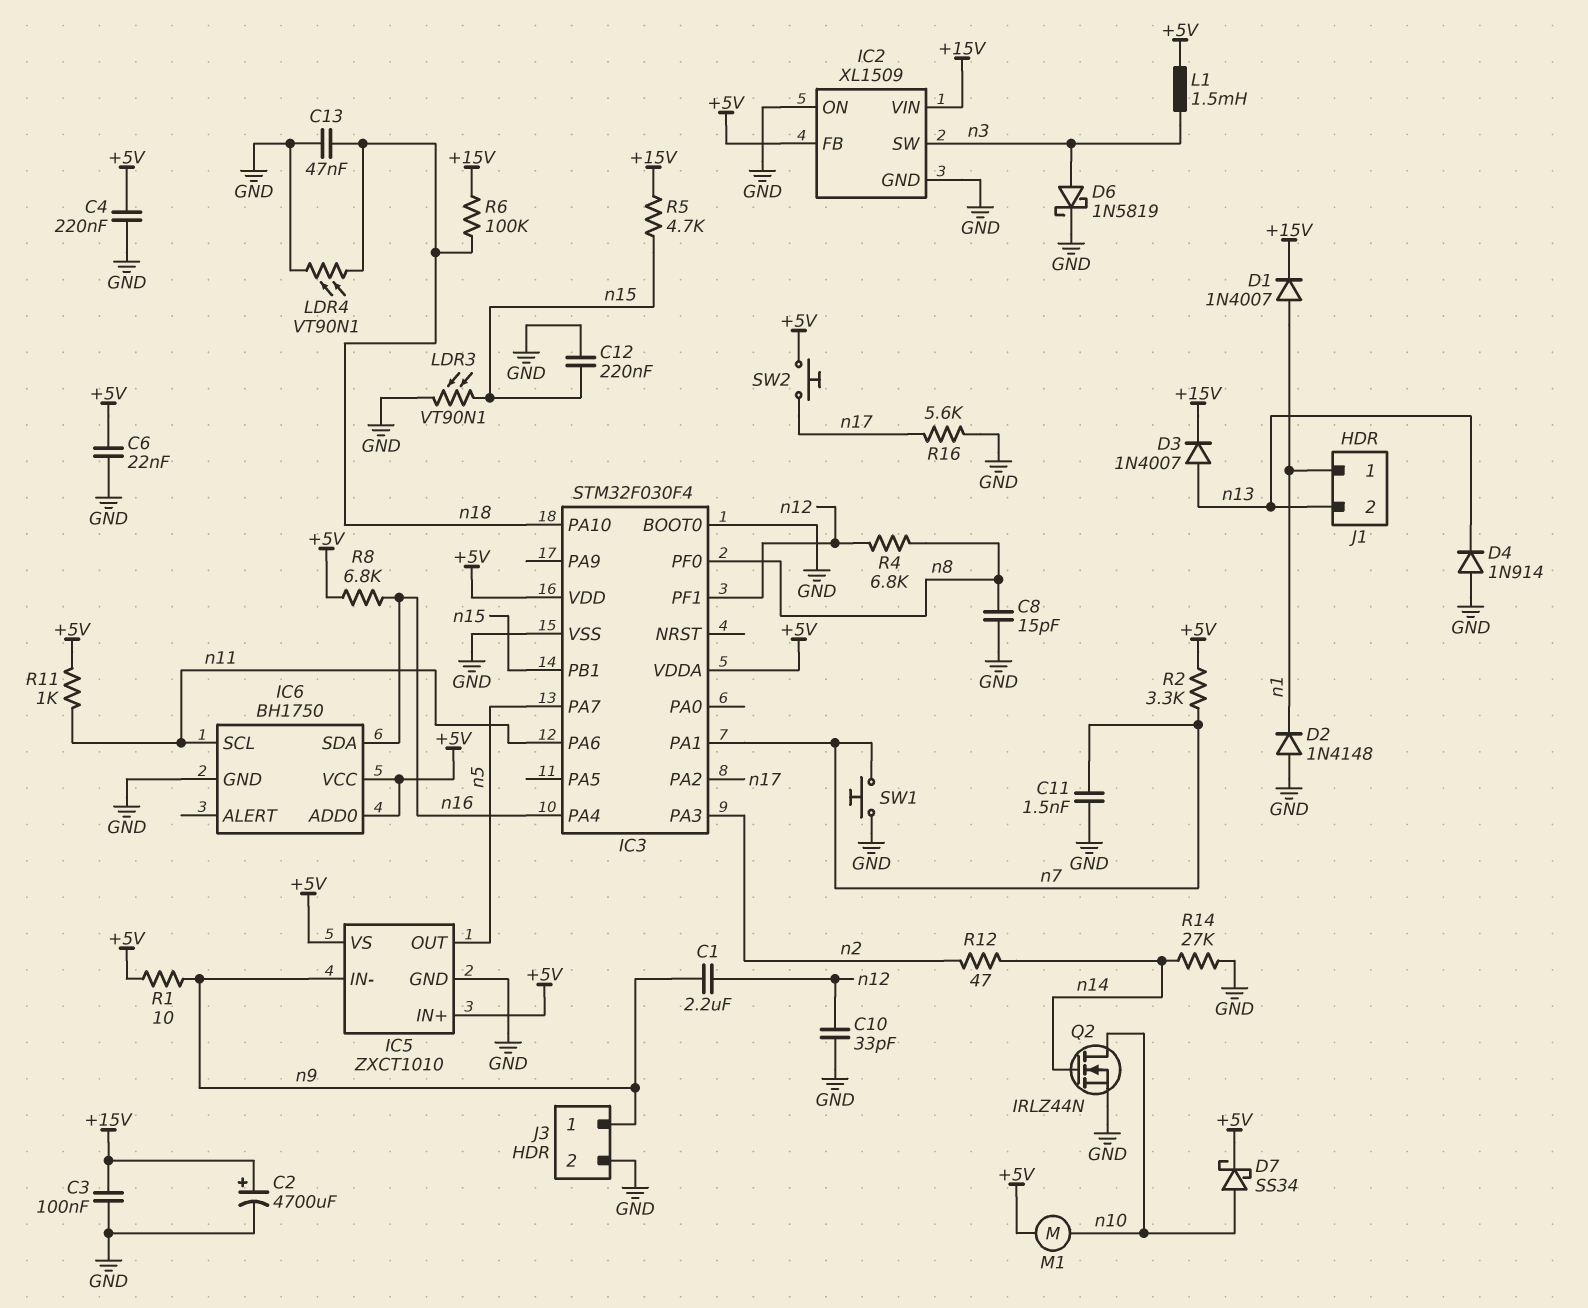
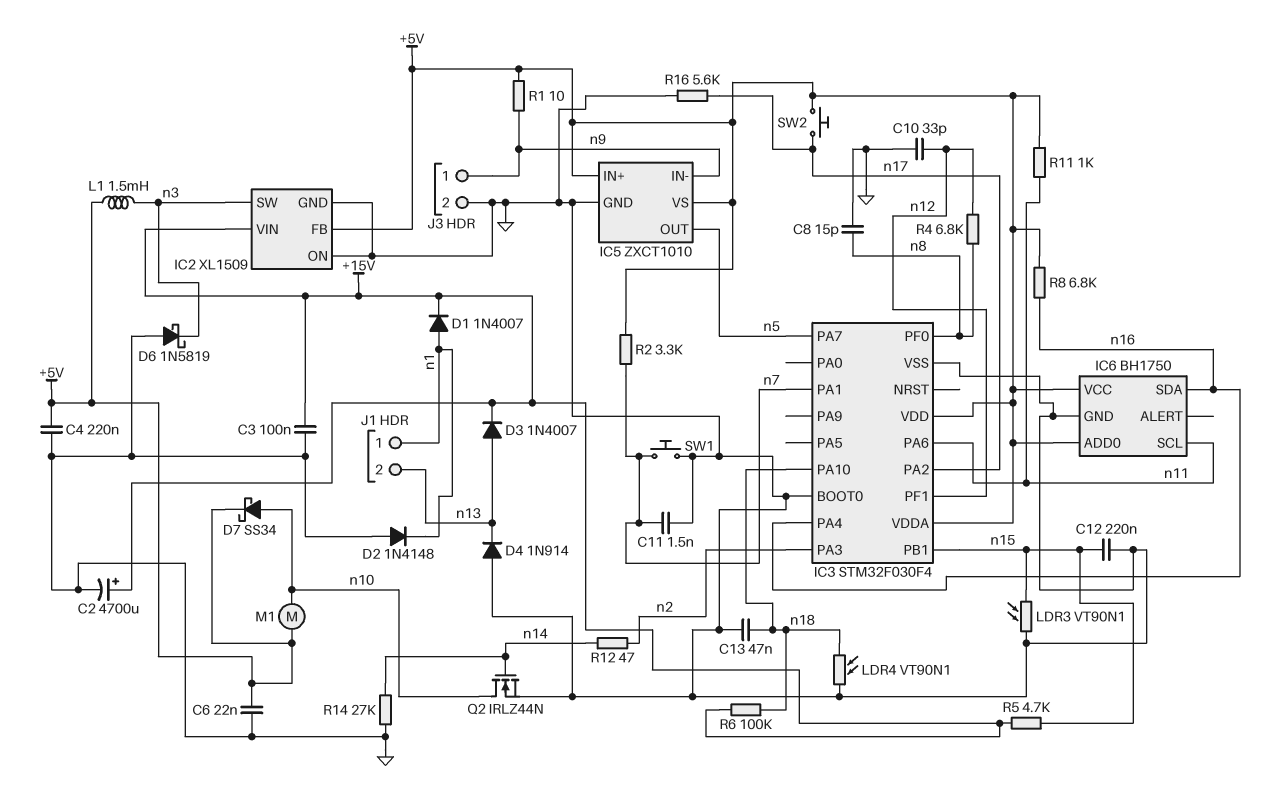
C1: 2.2uF (n9, n12) -> none
D6: schottky 1N5819 (A n3, K GND) -> schottky 1N5819 (A GND, K n3)

